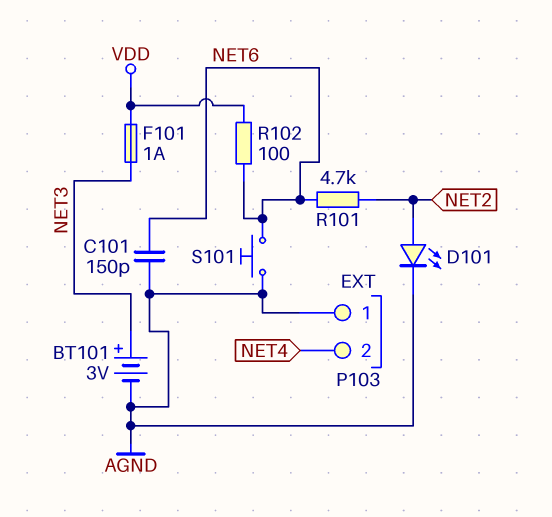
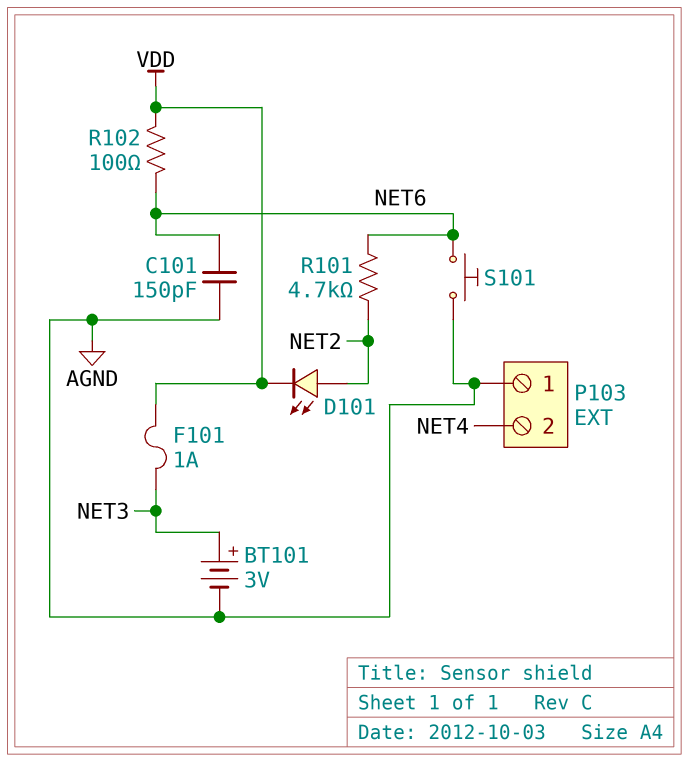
D101: LED (A NET2, K AGND) -> LED (A NET2, K VDD)

